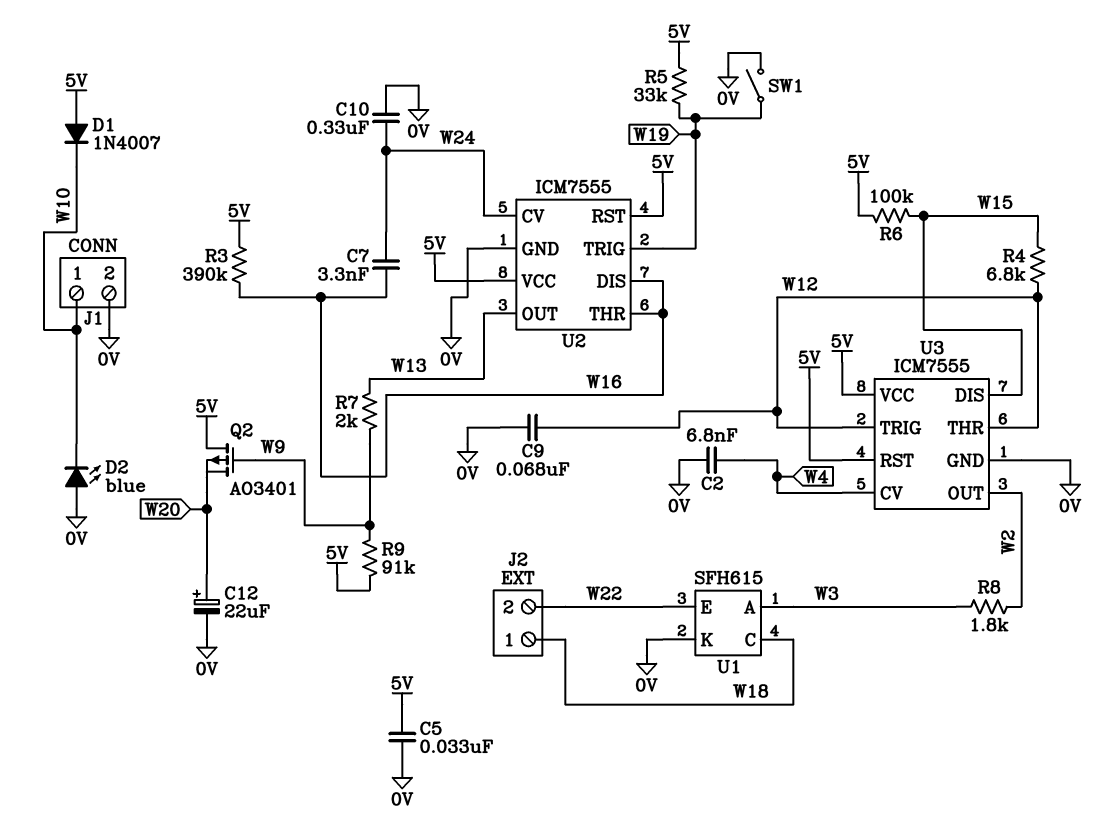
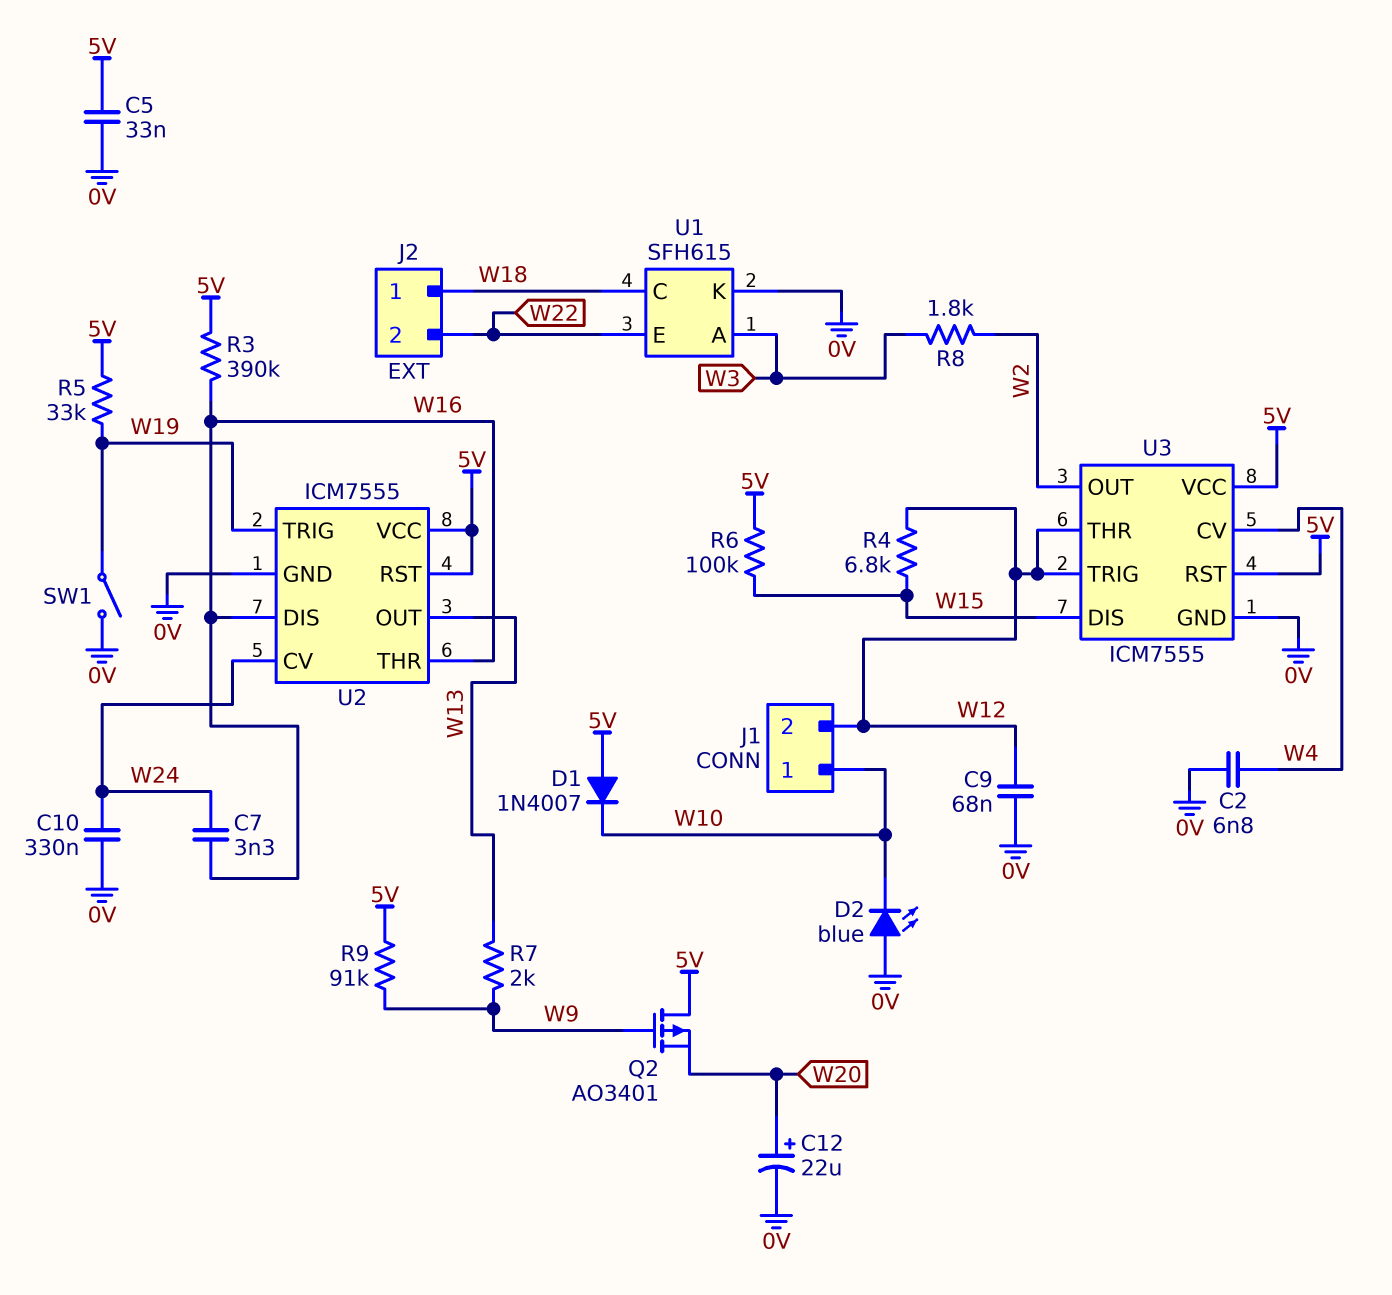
J1 pin 2: 0V -> W12

